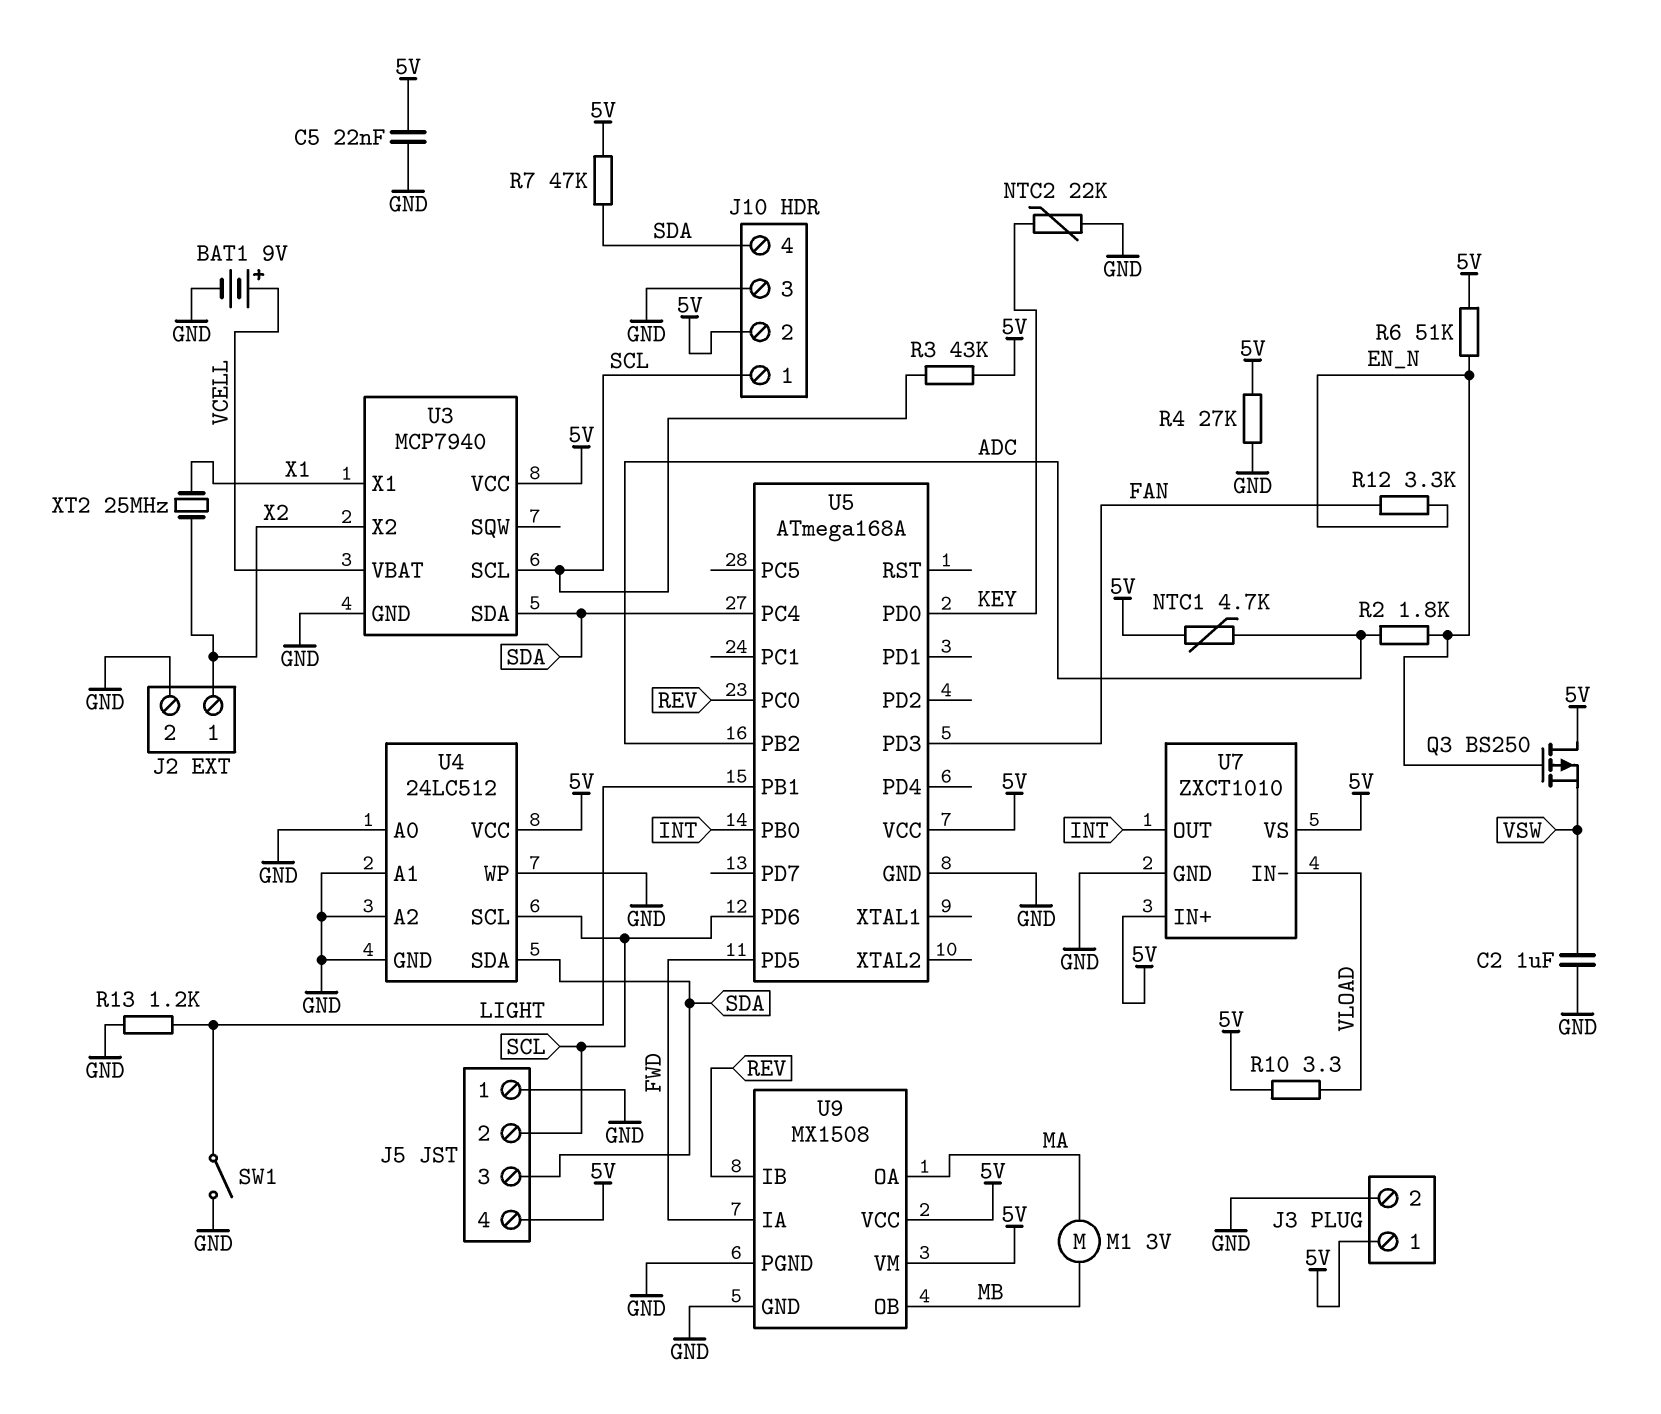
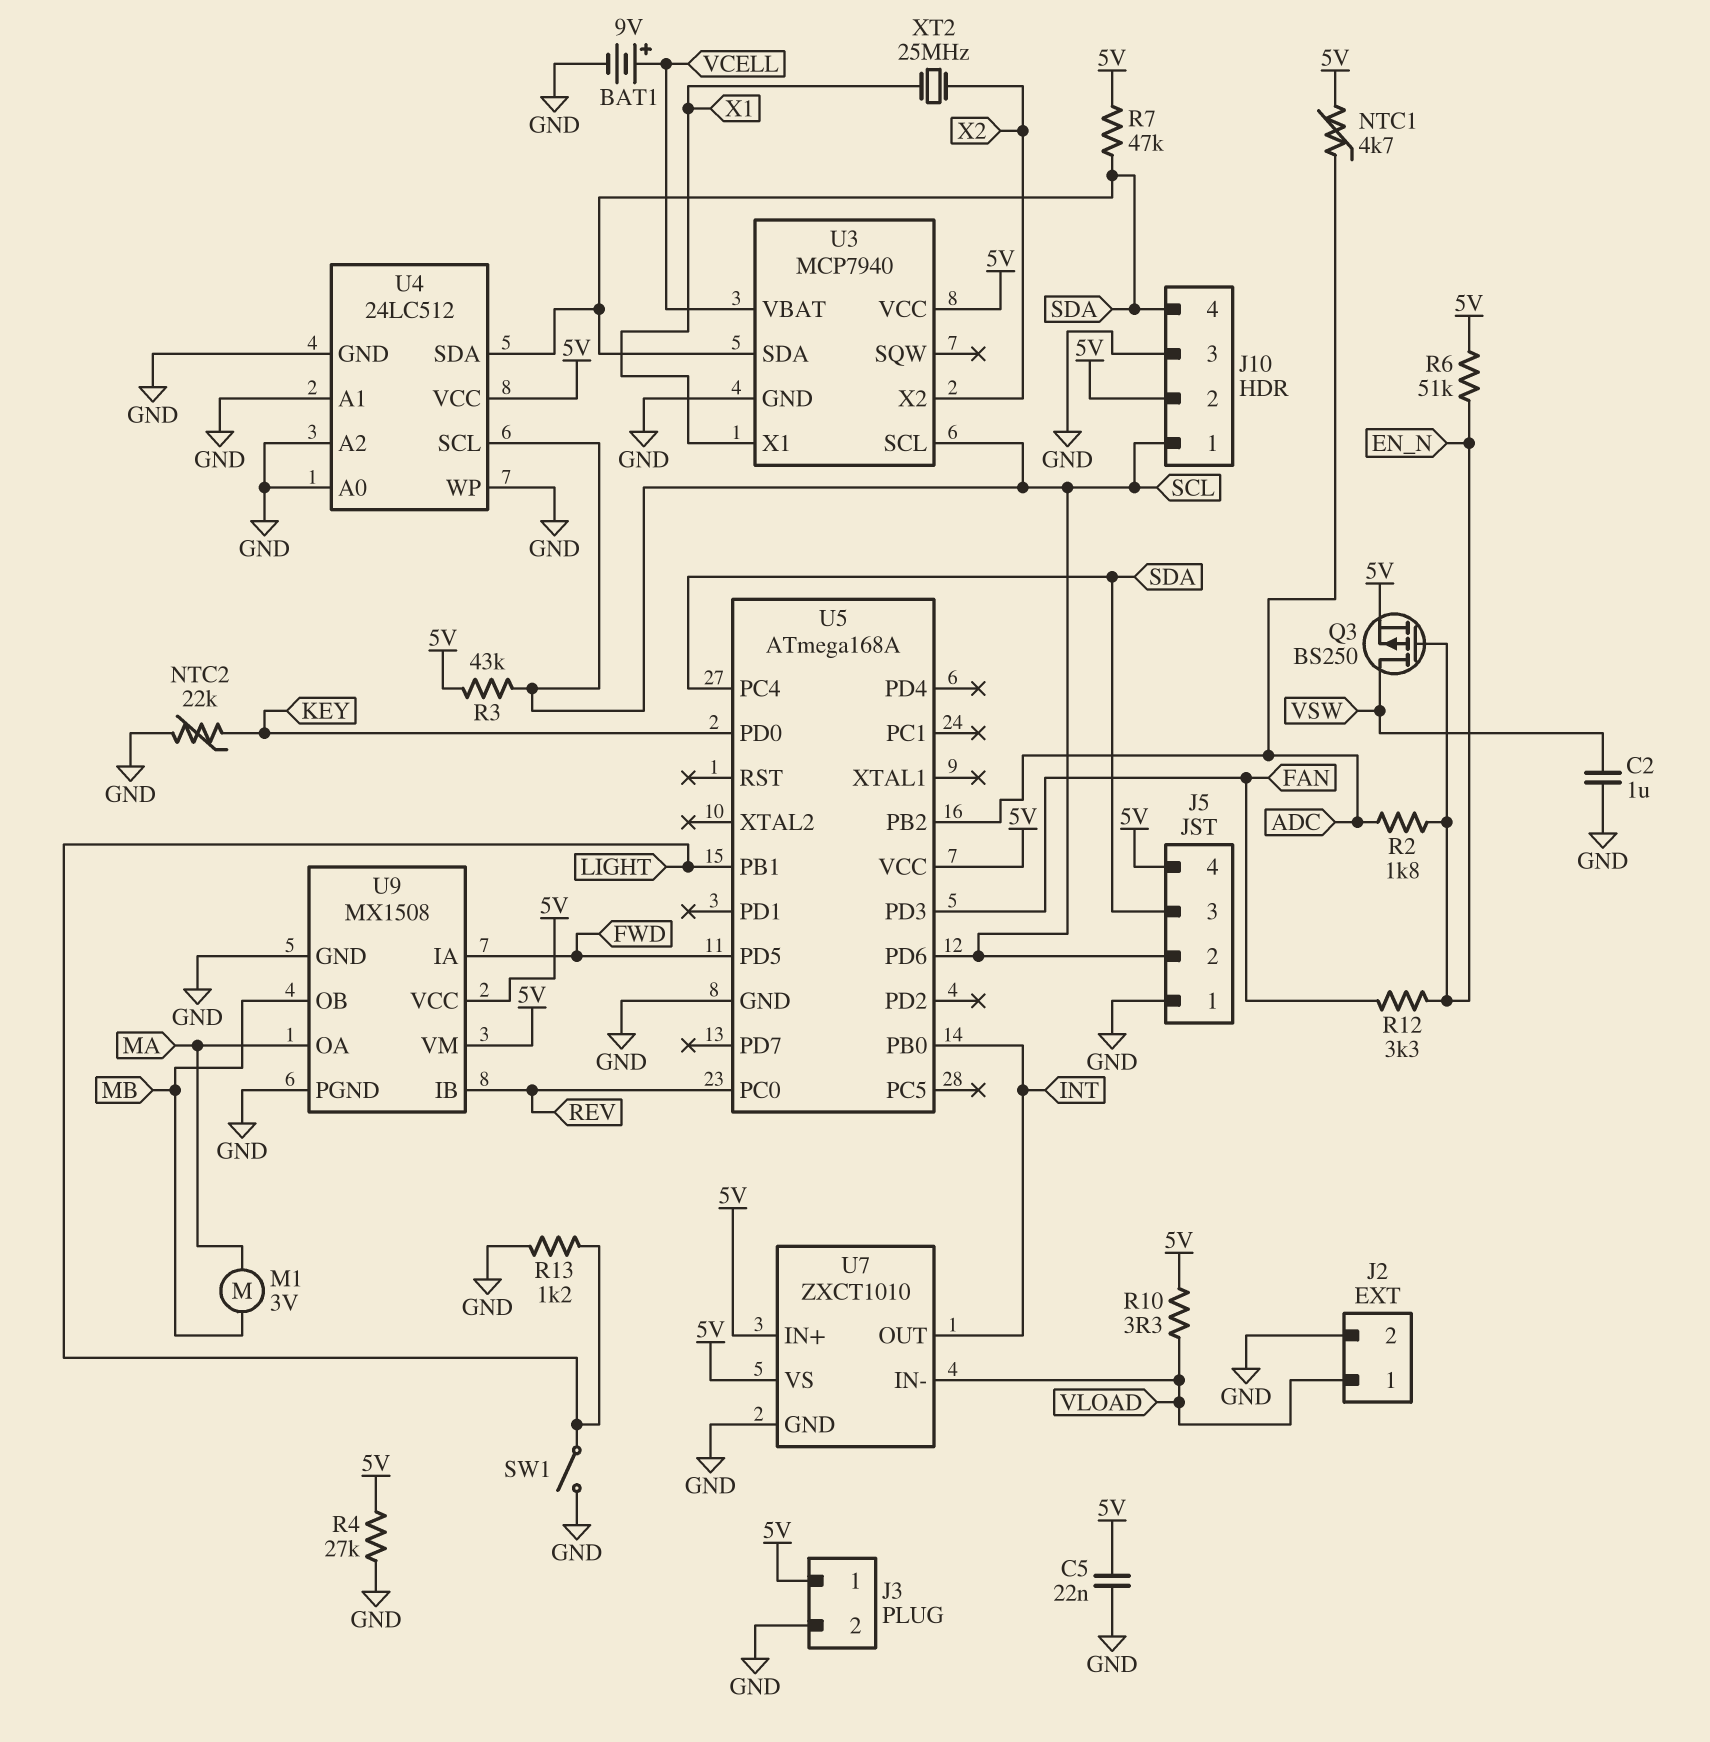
J2 pin 1: X2 -> VLOAD
Q3: PMOS BS250 (G EN_N, D 5V, S VSW) -> PMOS BS250 (G EN_N, D VSW, S 5V)

